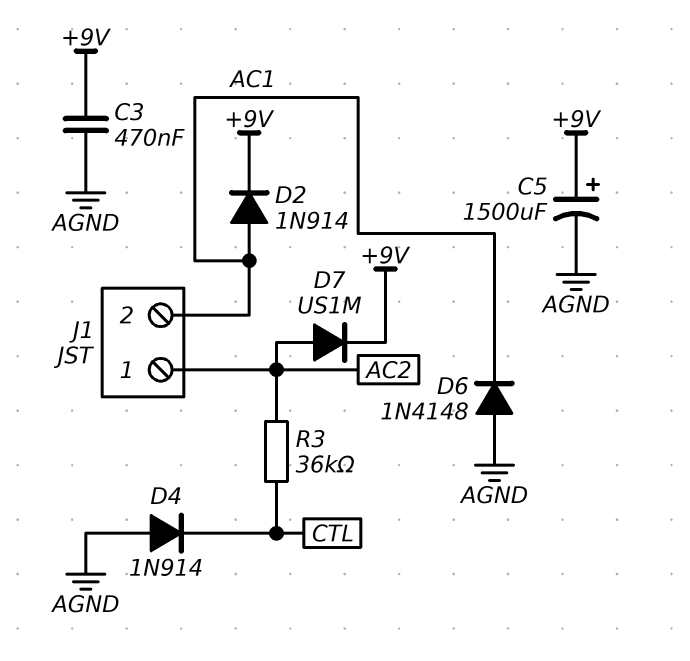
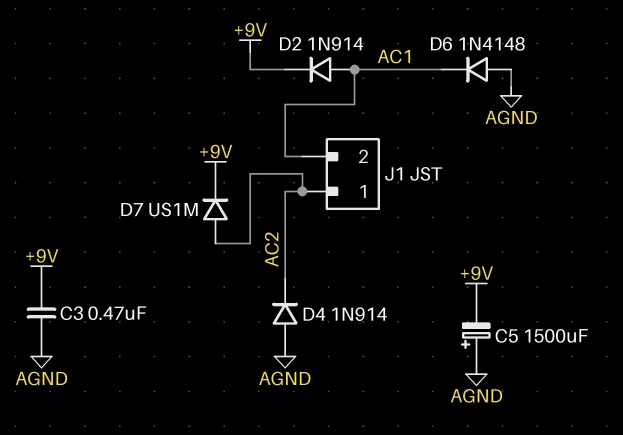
C5: 1500uF (plus +9V, minus AGND) -> 1500uF (plus AGND, minus +9V)
D4: diode 1N914 (A AGND, K CTL) -> diode 1N914 (A AGND, K AC2)
R3: 36k (AC2, CTL) -> none

